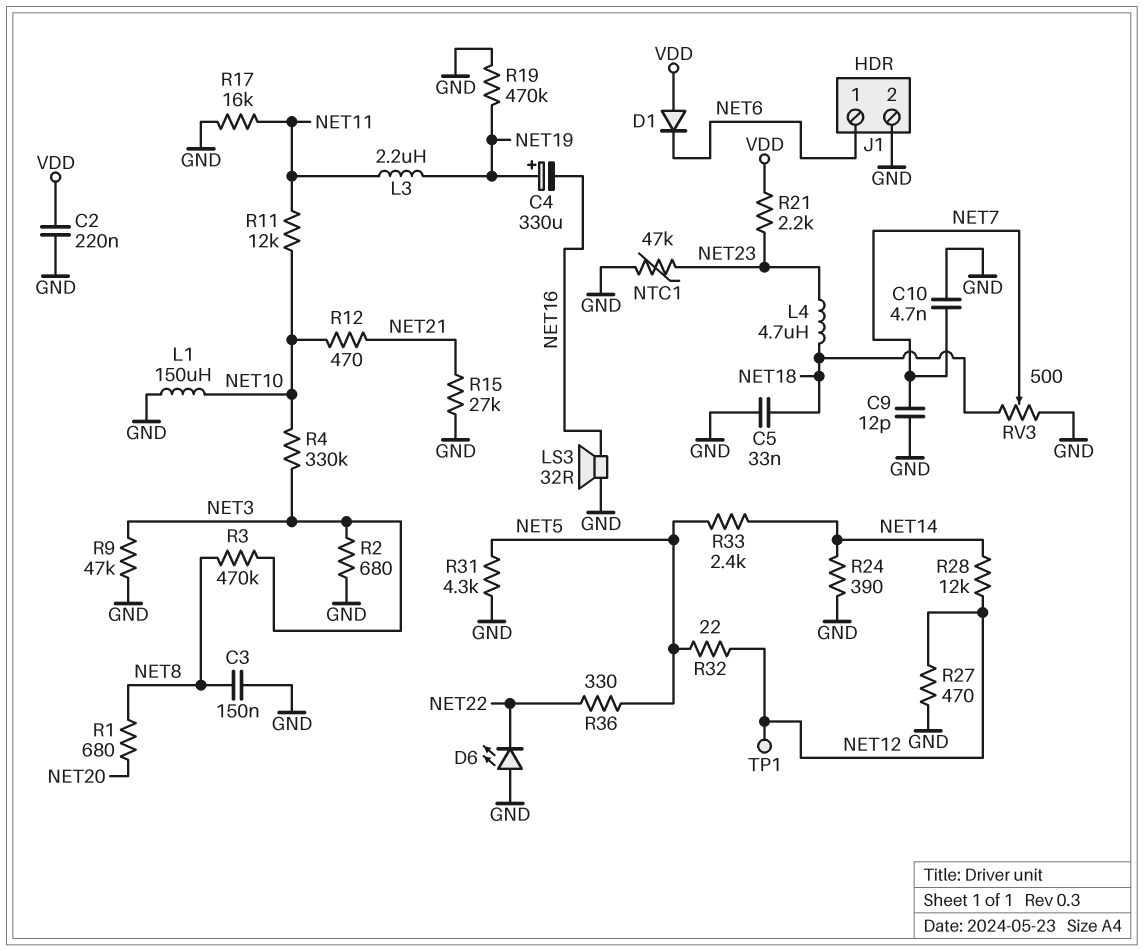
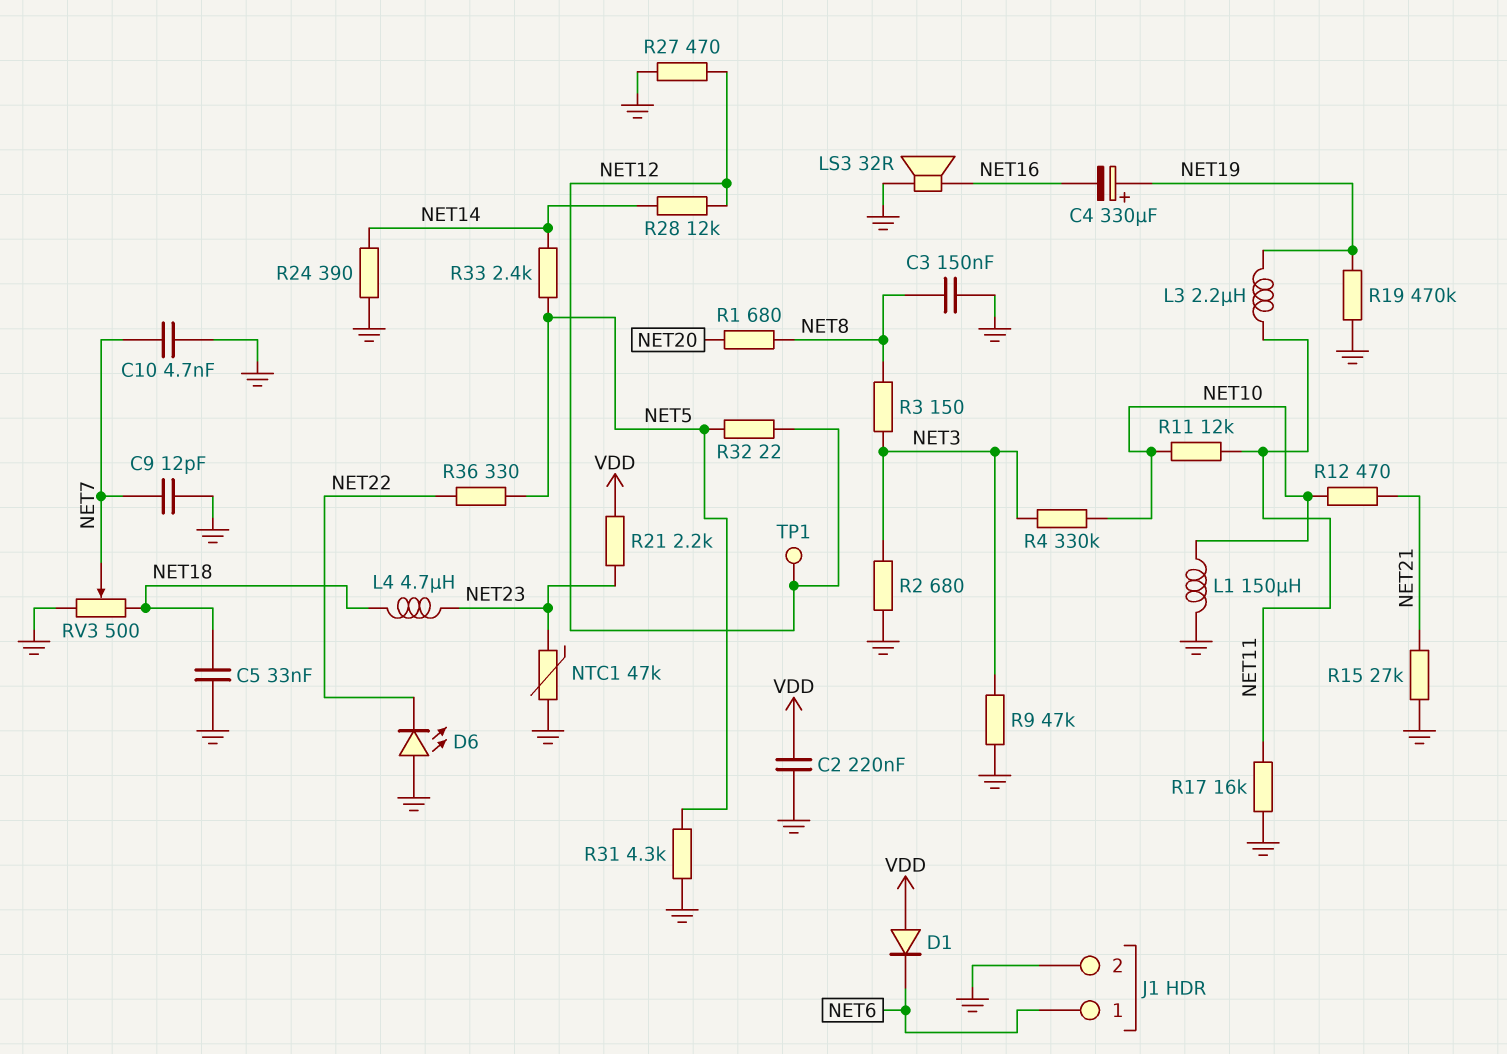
R3: 470k (NET3, NET8) -> 150 (NET3, NET8)

